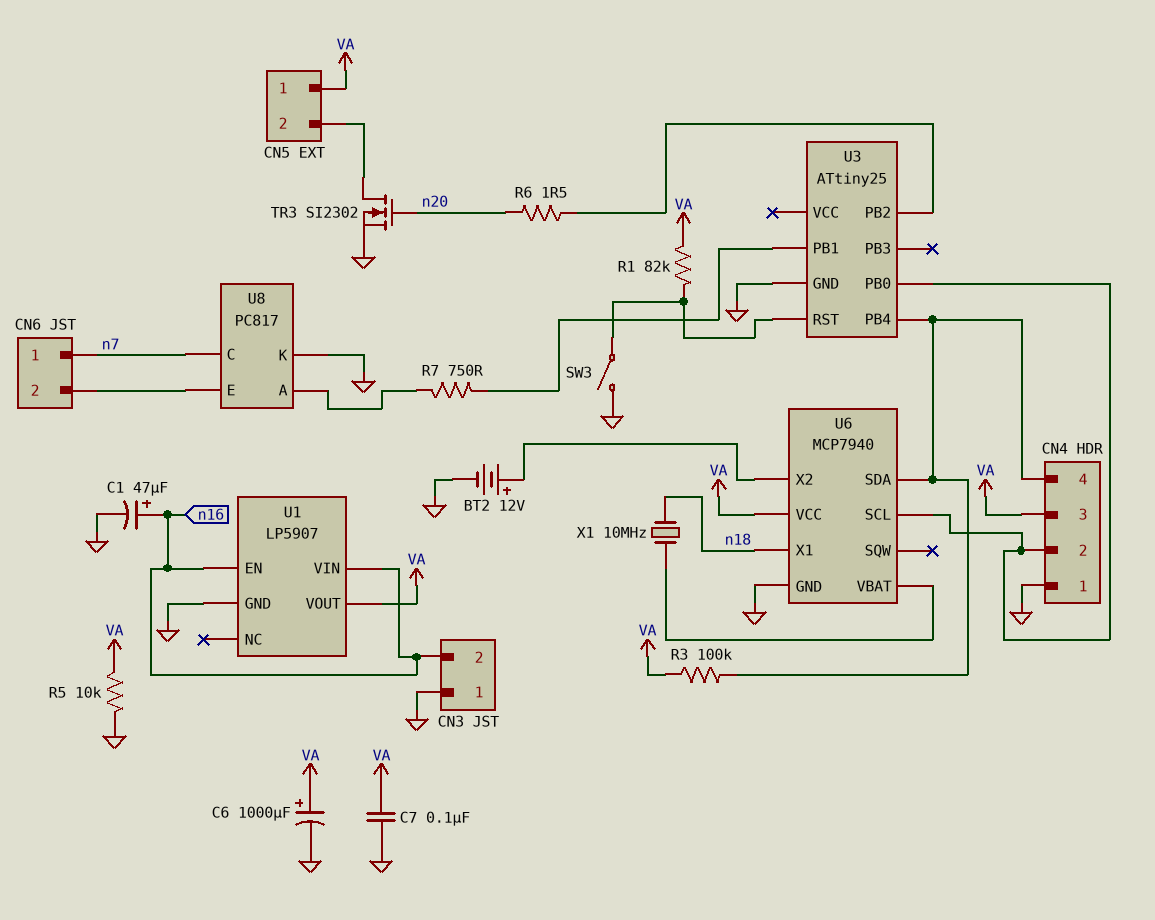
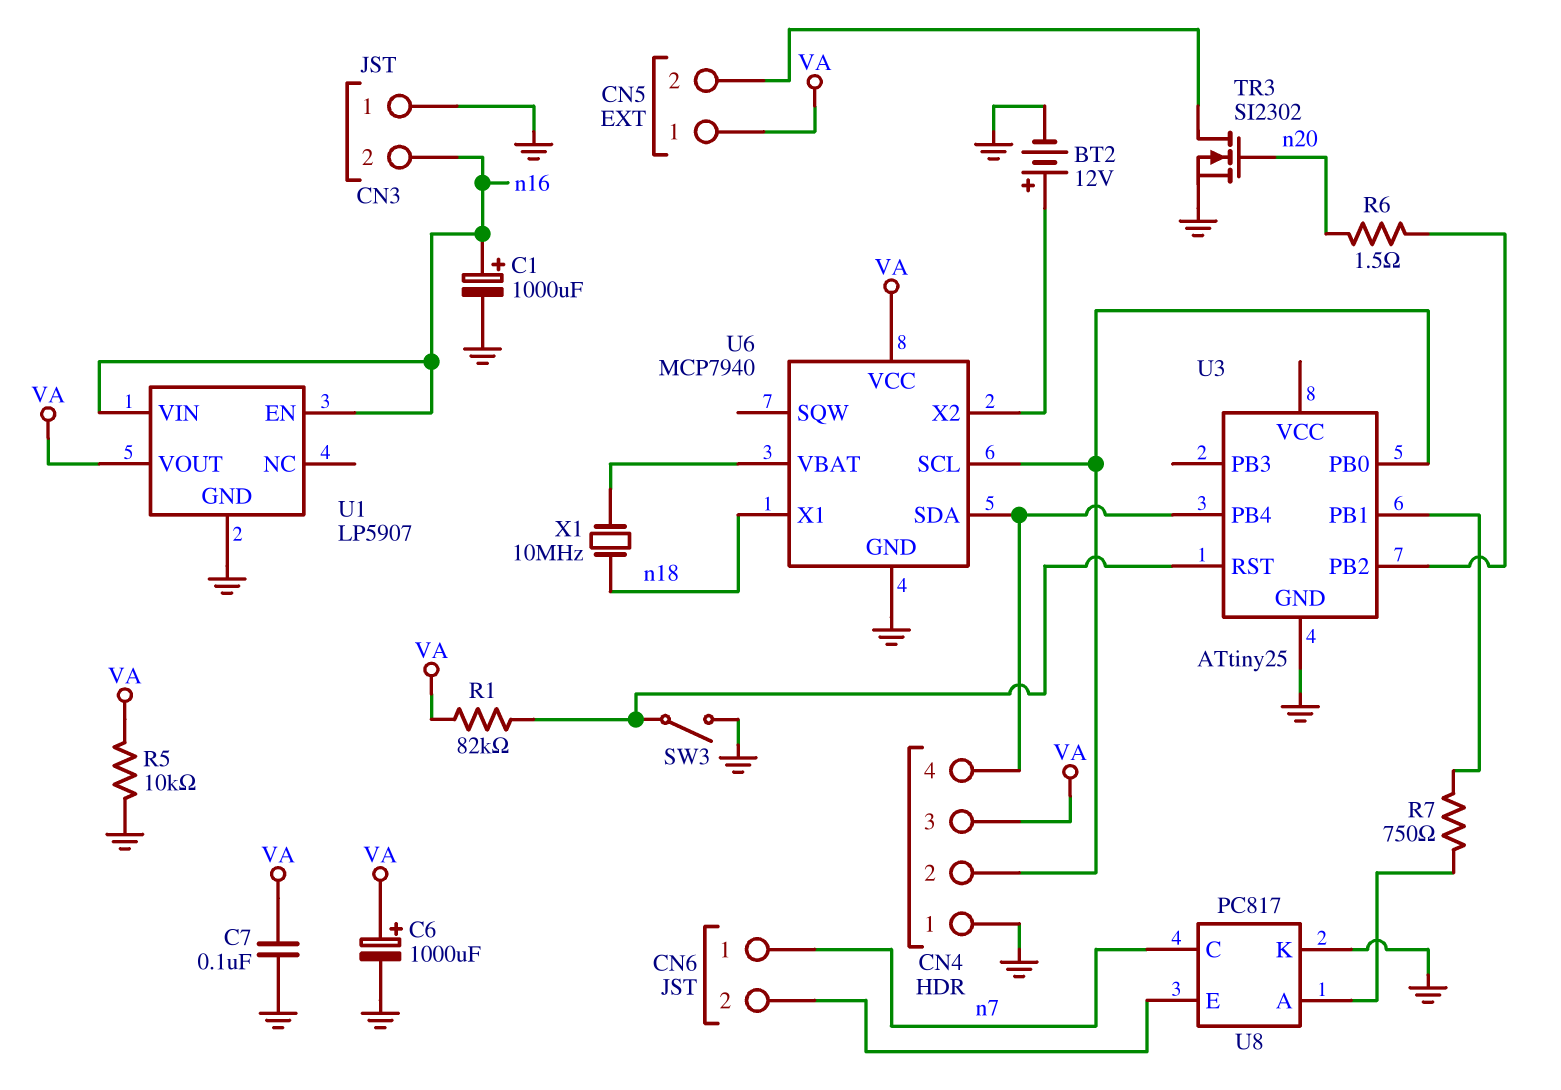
C1: 47uF (plus n16, minus GND) -> 1000uF (plus n16, minus GND)
R3: 100k (CN4/4, VA) -> none

